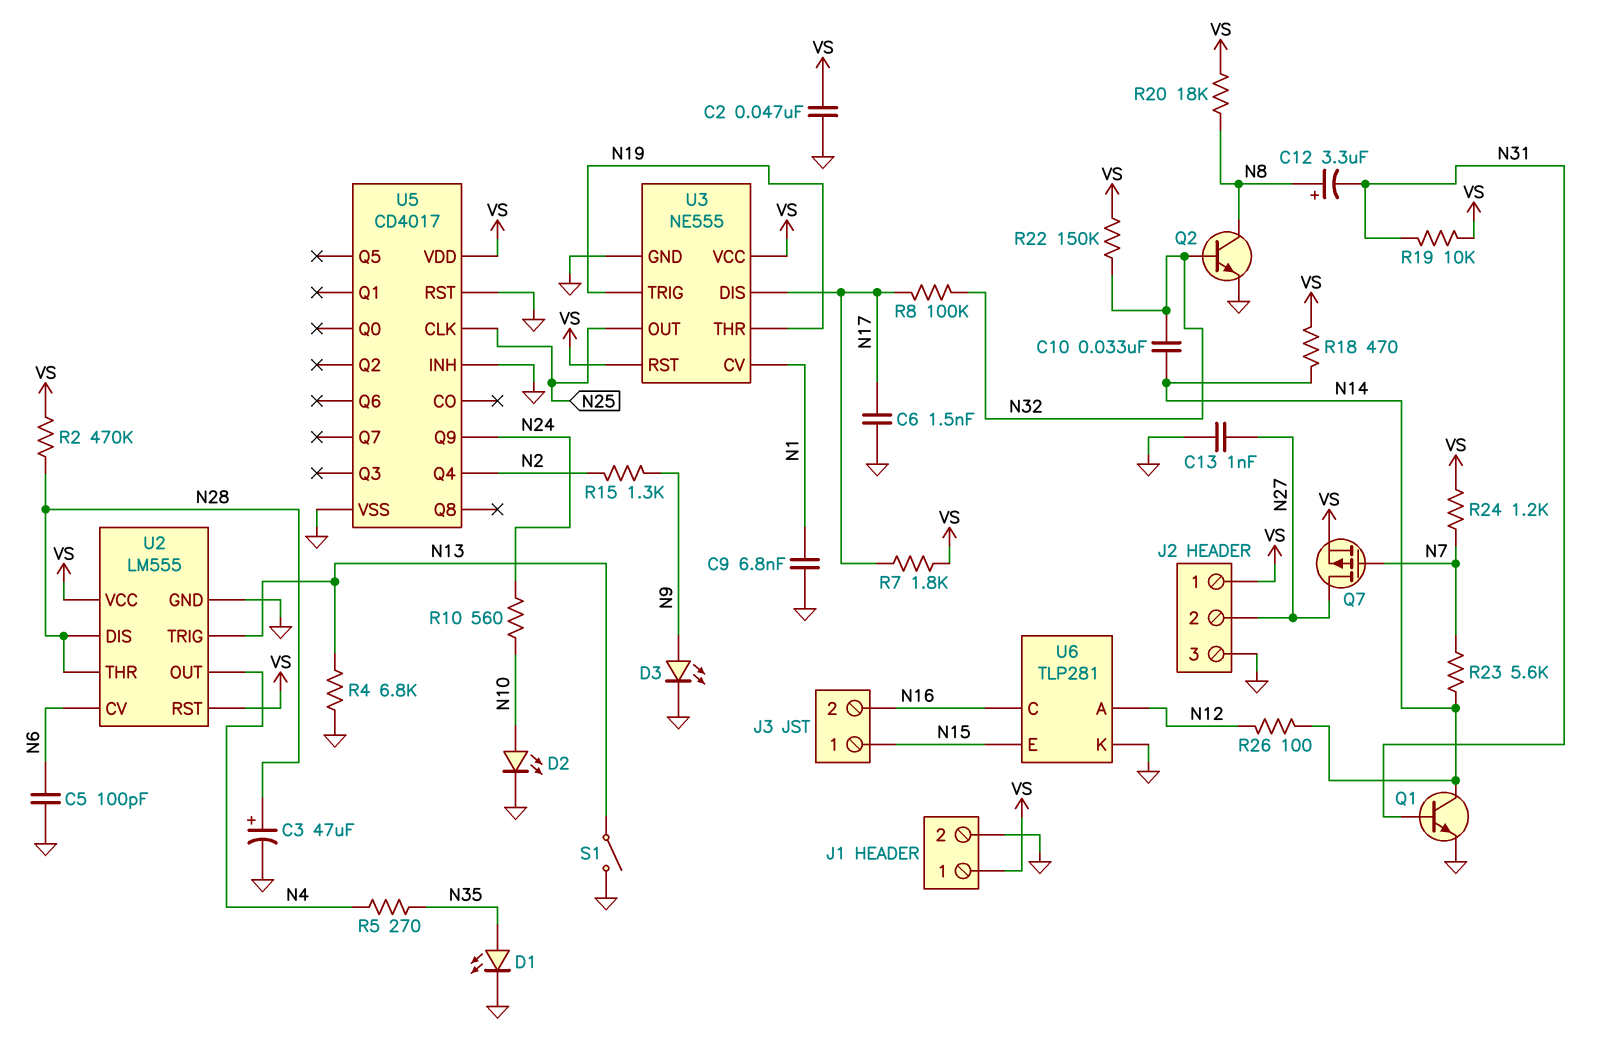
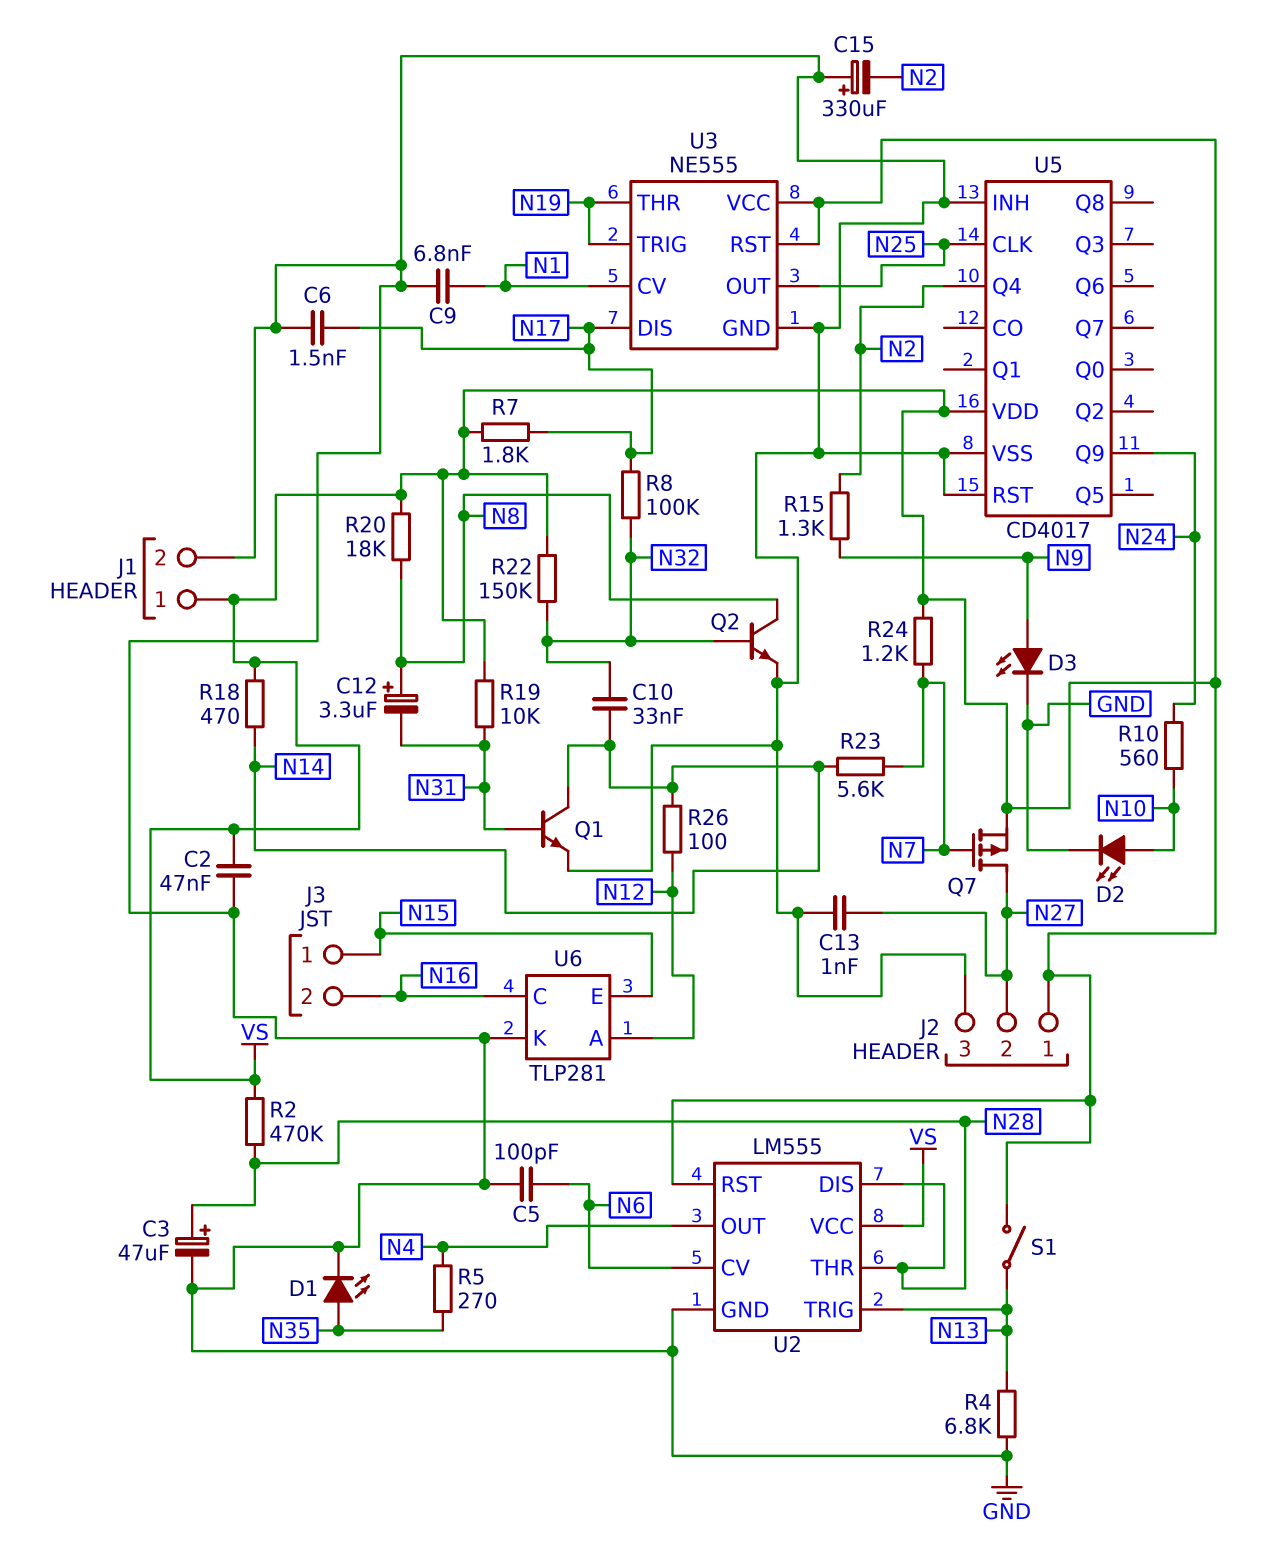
C15: none -> 330uF (plus GND, minus N2)
S1: switch (GND, N13) -> switch (N13, VS)

